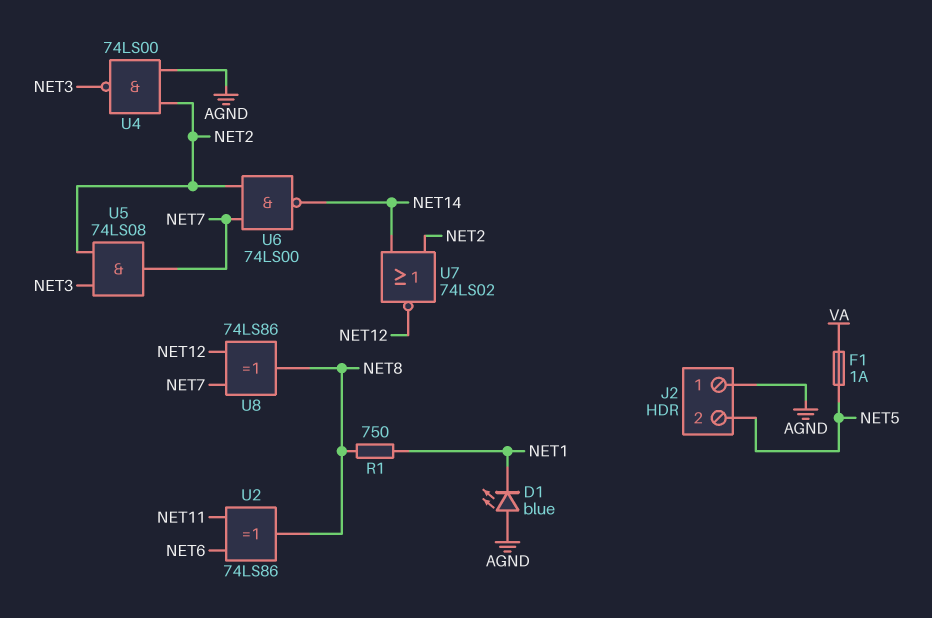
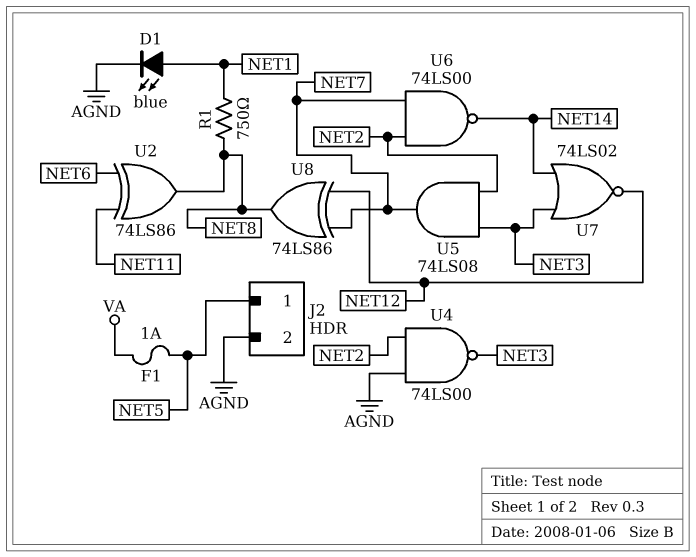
D1: LED blue (A AGND, K NET1) -> LED blue (A NET1, K AGND)
J2 pin 1: AGND -> NET5
J2 pin 2: NET5 -> AGND
U7: NOR 74LS02 (in NET2, in NET14, out NET12) -> NOR 74LS02 (in NET3, in NET14, out NET12)

